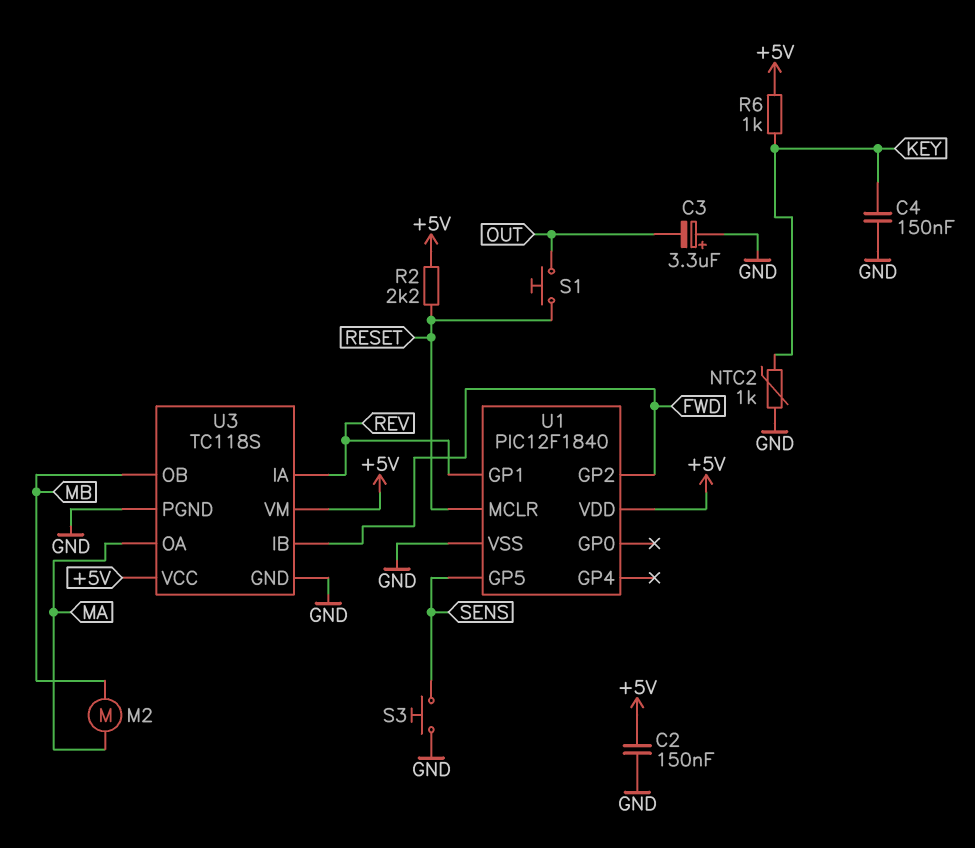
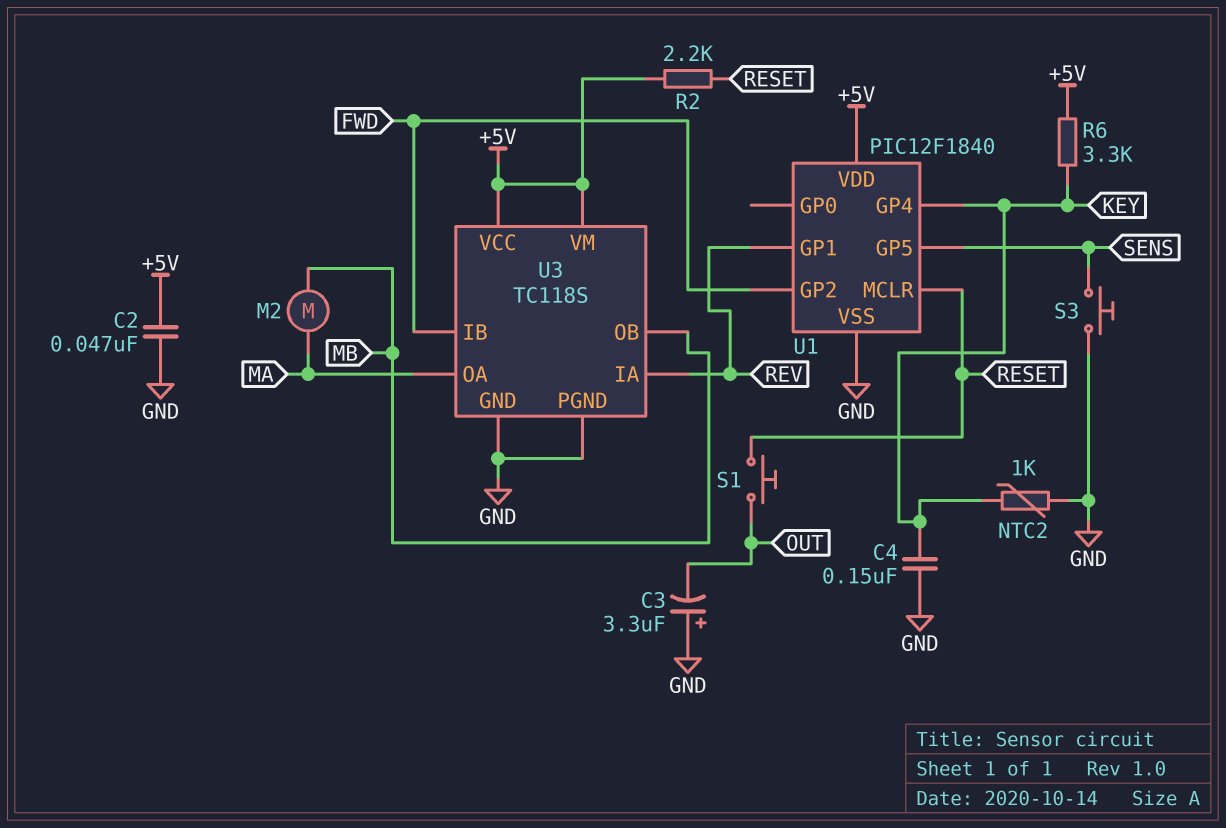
C2: 150nF (+5V, GND) -> 47nF (+5V, GND)
R6: 1k (+5V, KEY) -> 3.3k (+5V, KEY)
U1 pin GP4: none -> KEY

